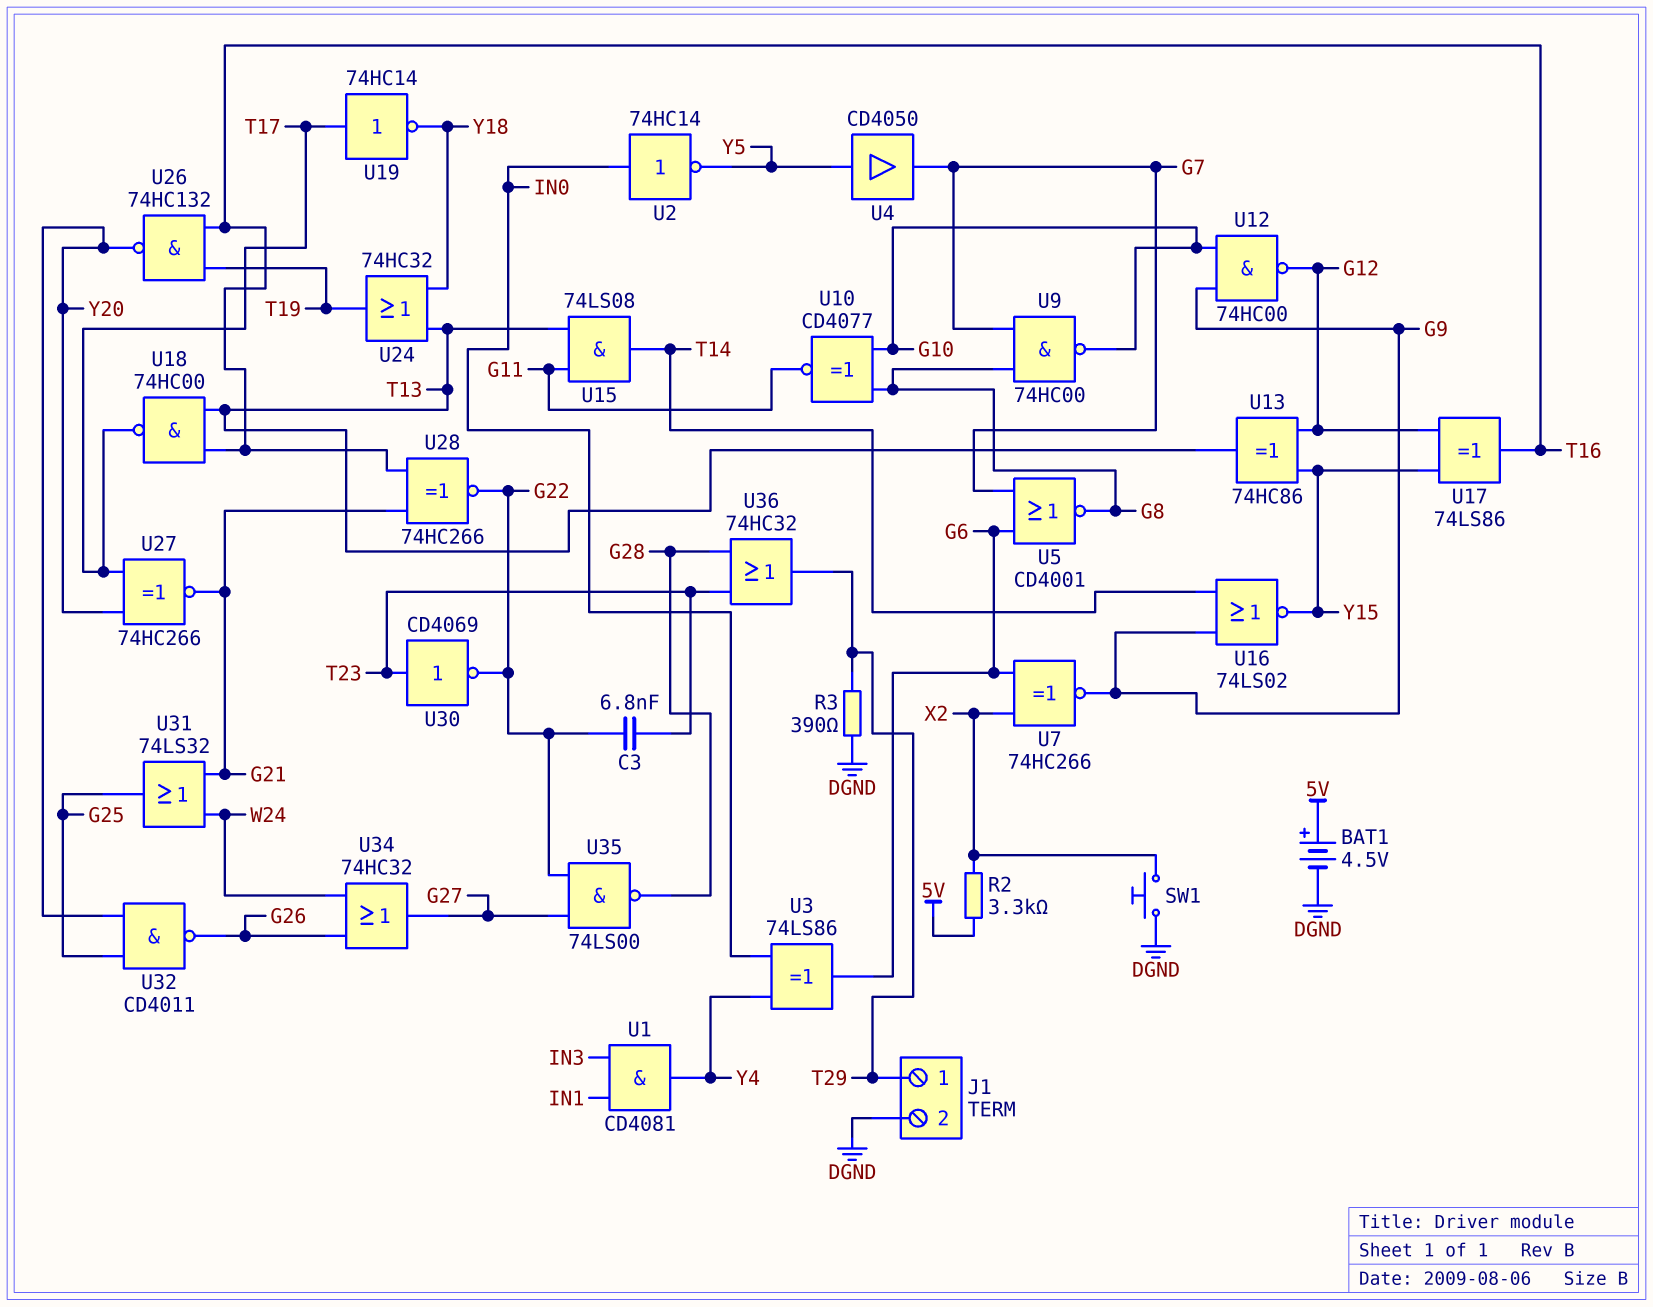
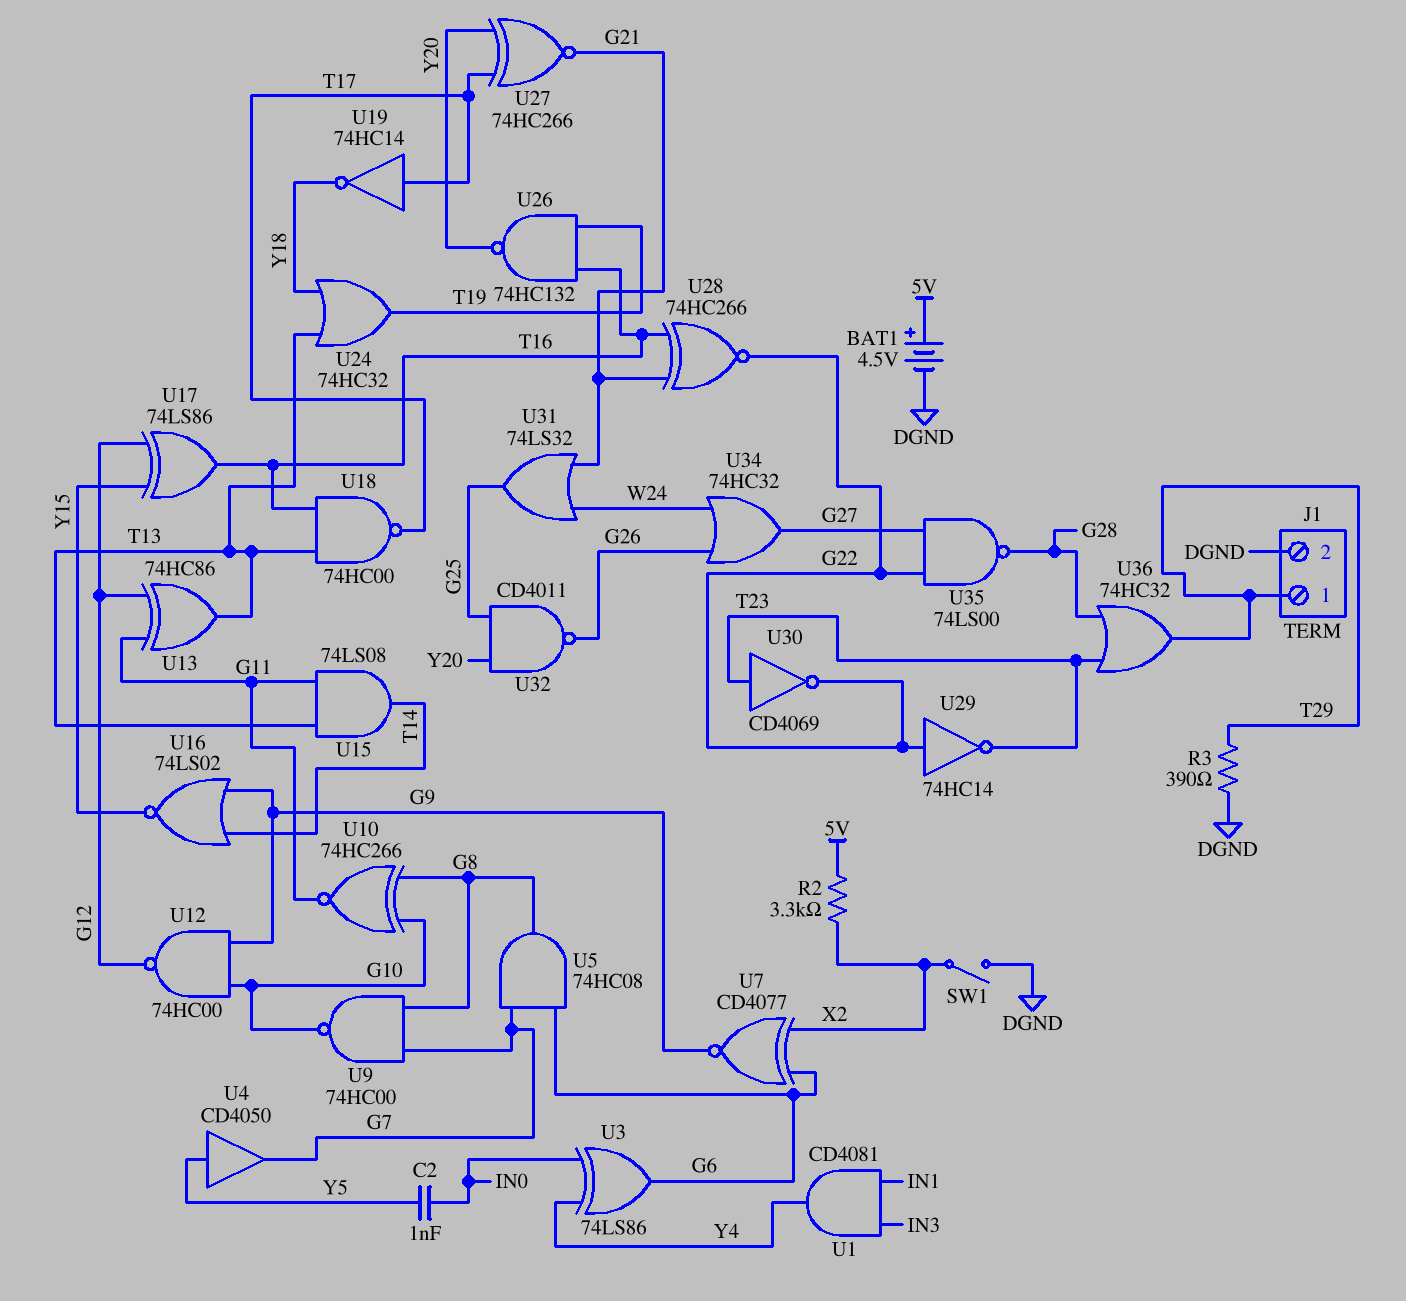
C2: none -> 1nF (IN0, Y5)
C3: 6.8nF (G22, T23) -> none
SW1: button (DGND, X2) -> switch (DGND, X2)
U2: NOT 74HC14 (in IN0, out Y5) -> none
U5: NOR CD4001 (in G6, in G7, out G8) -> AND 74HC08 (in G6, in G7, out G8)
U7: XNOR 74HC266 (in G6, in X2, out G9) -> XNOR CD4077 (in G6, in X2, out G9)
U10: XNOR CD4077 (in G8, in G10, out G11) -> XNOR 74HC266 (in G8, in G10, out G11)
U13: XOR 74HC86 (in G12, in Y15, out T13) -> XOR 74HC86 (in G11, in G12, out T13)
U29: none -> NOT 74HC14 (in G22, out T23)

